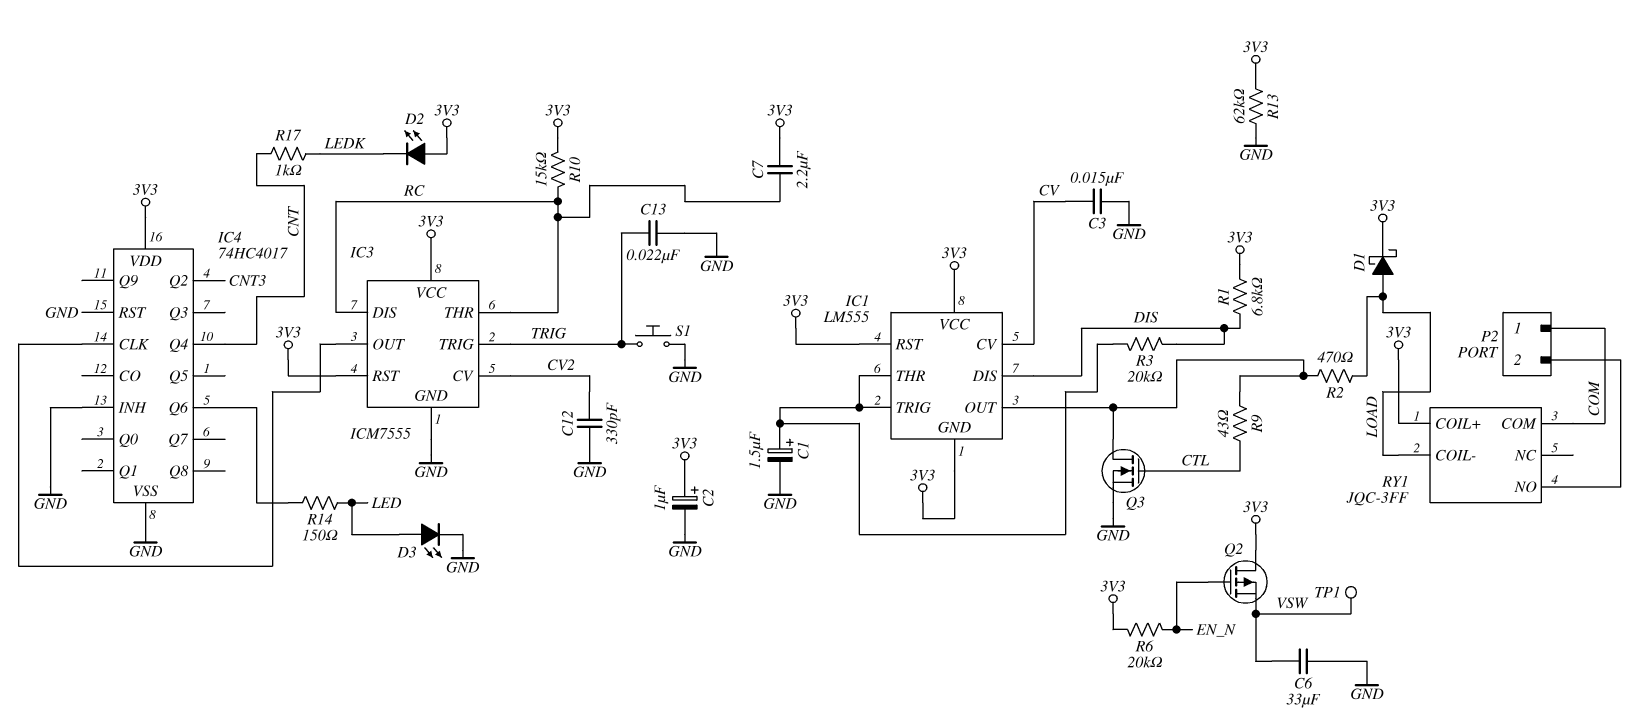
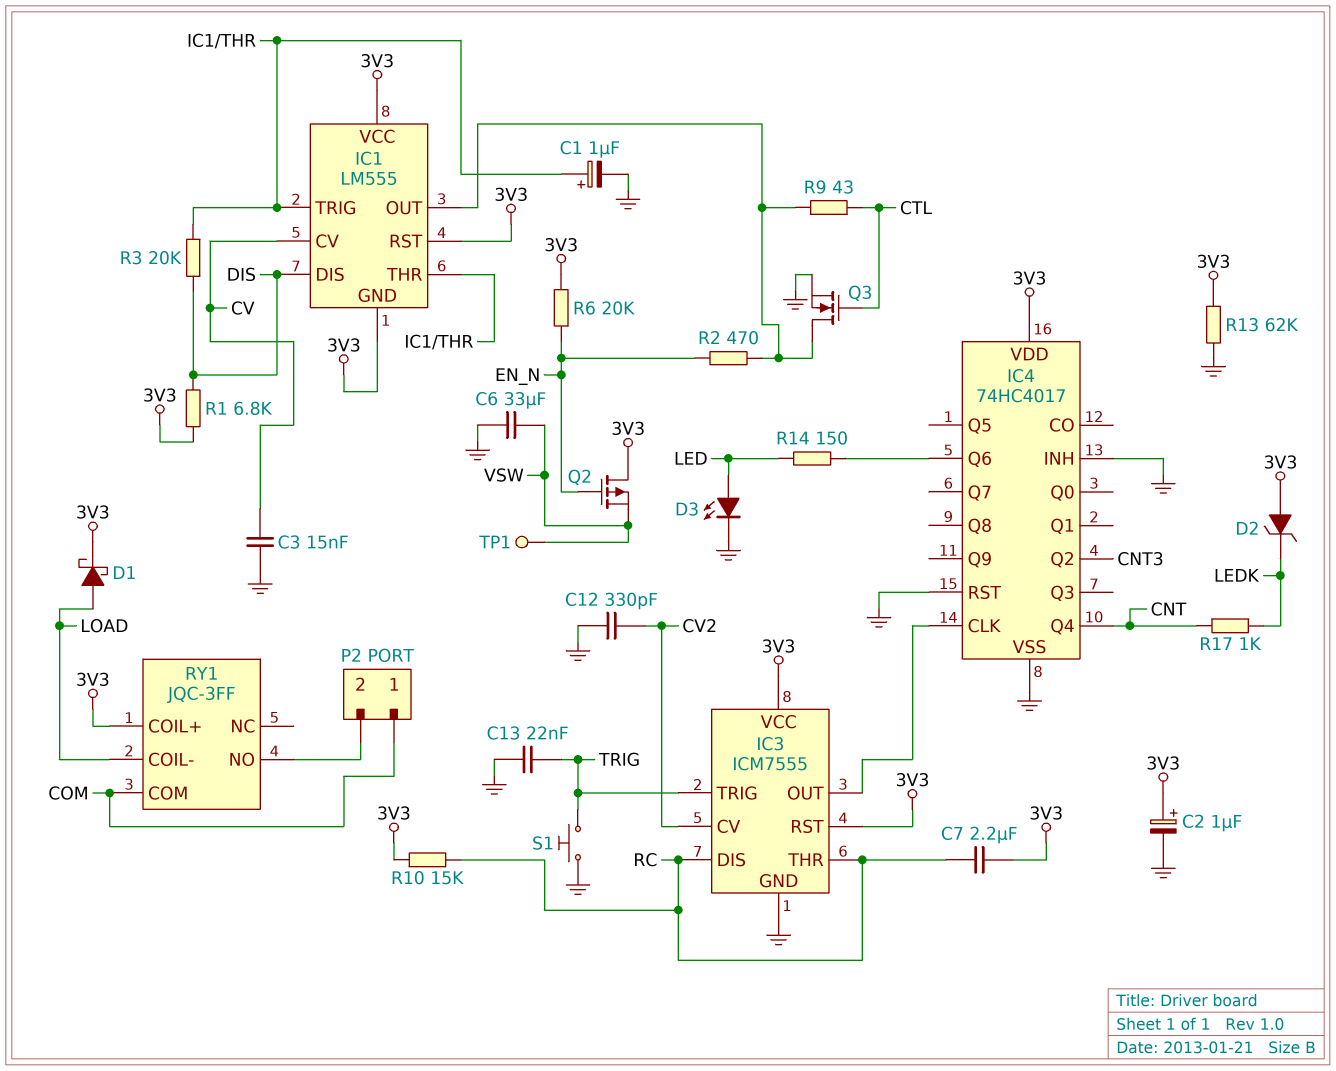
C1: 1.5uF (plus IC1/THR, minus GND) -> 1uF (plus IC1/THR, minus GND)
D2: LED (A 3V3, K LEDK) -> zener (A 3V3, K LEDK)
R2: 470 (IC1/OUT, LOAD) -> 470 (EN_N, IC1/OUT)

